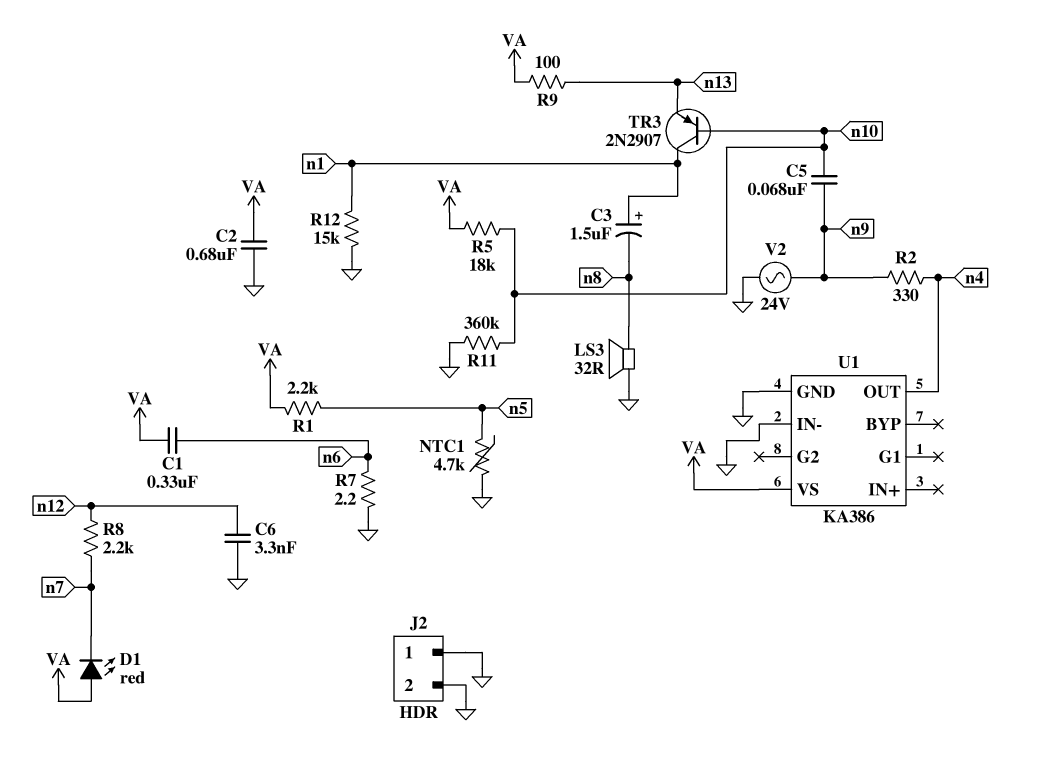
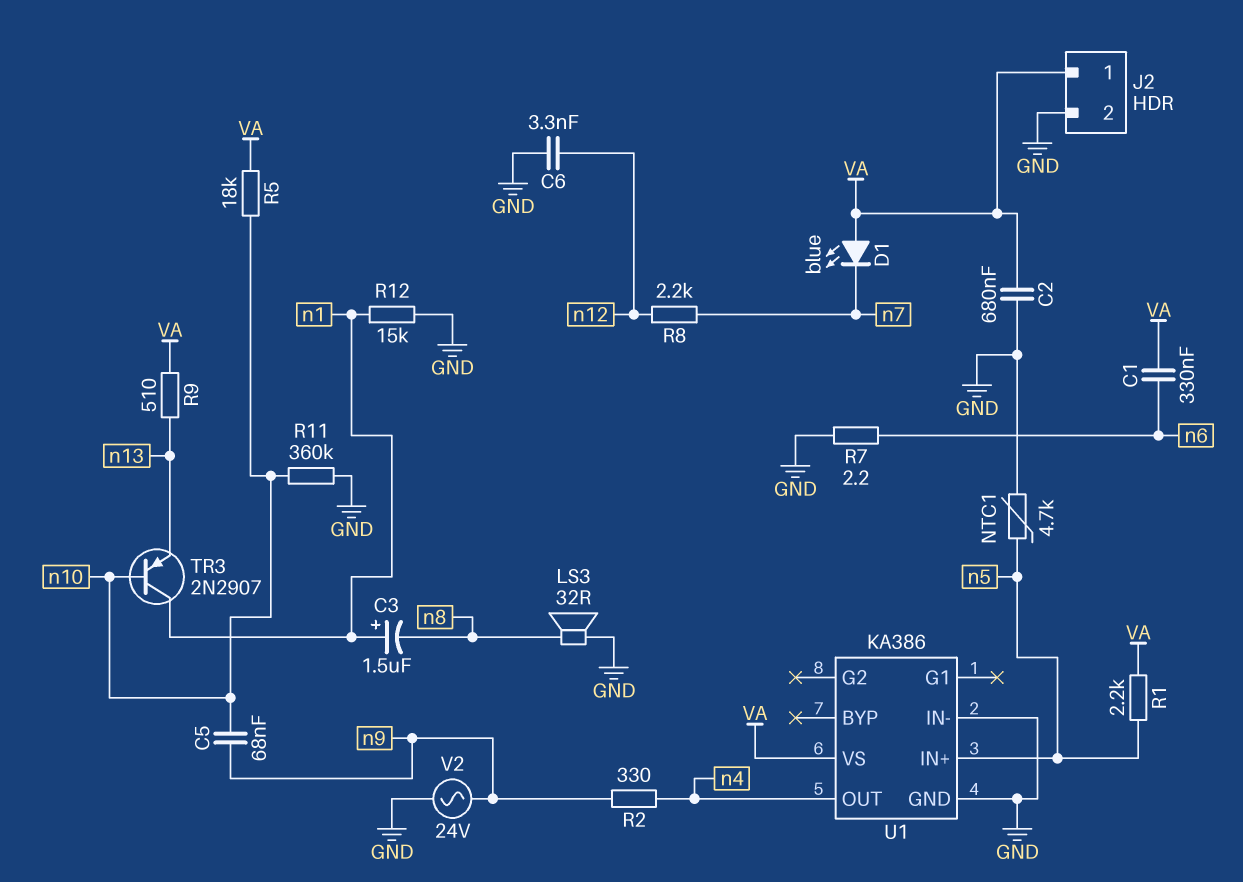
D1: LED red (A VA, K n7) -> LED blue (A VA, K n7)
J2 pin 1: GND -> VA
R9: 100 (VA, n13) -> 510 (VA, n13)
U1 pin IN+: none -> n5

